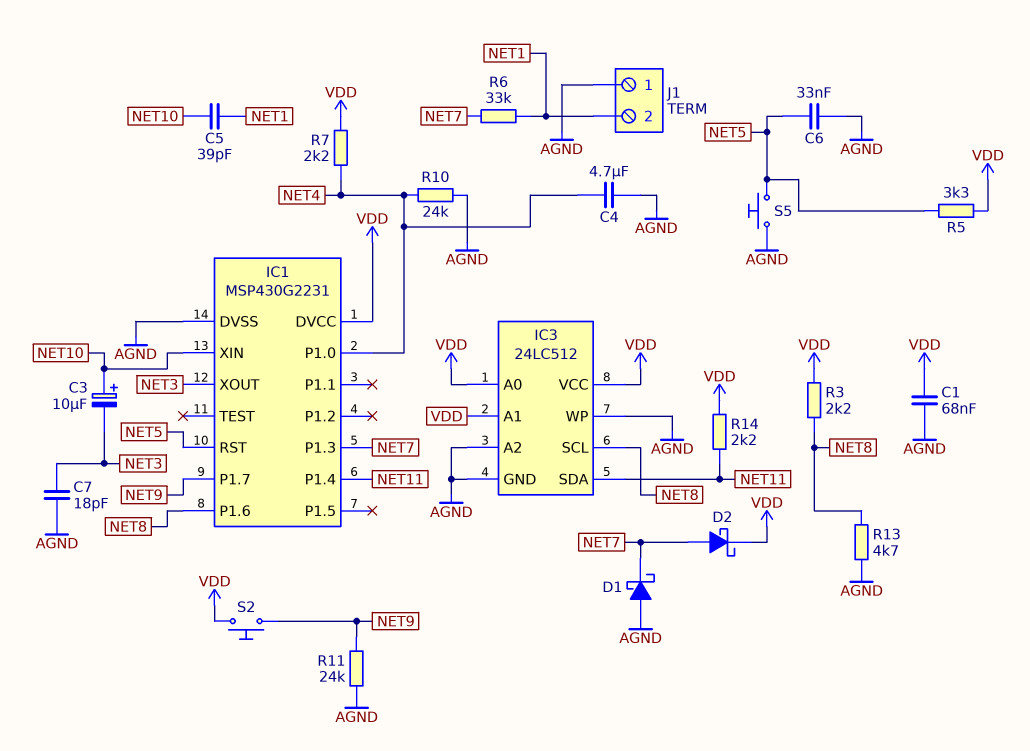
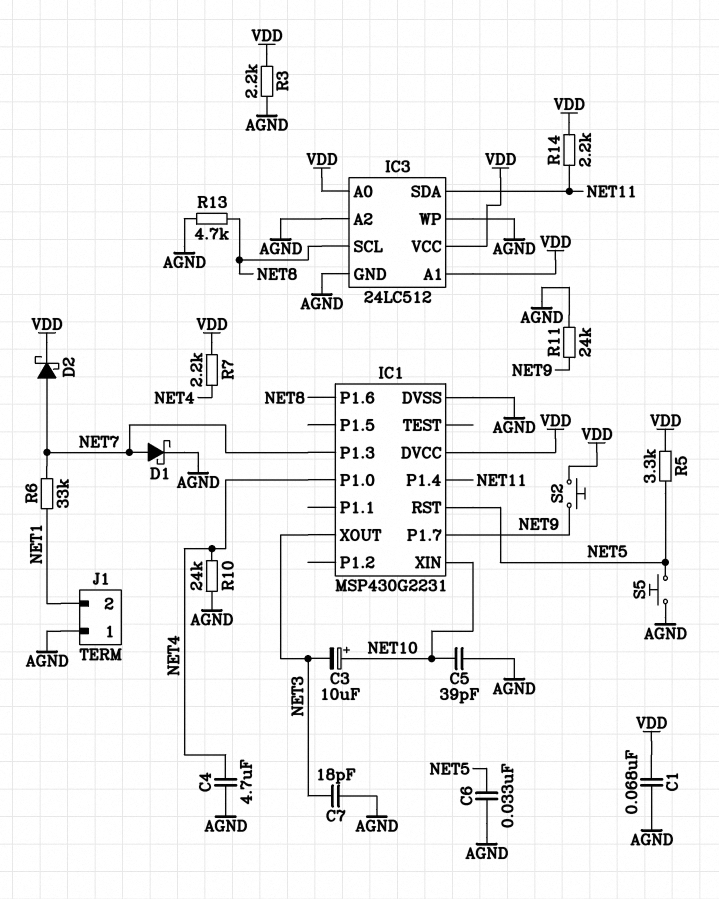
C5: 39pF (NET1, NET10) -> 39pF (AGND, NET10)
D1: schottky (A AGND, K NET7) -> schottky (A NET7, K AGND)
R3: 2.2k (NET8, VDD) -> 2.2k (AGND, VDD)

